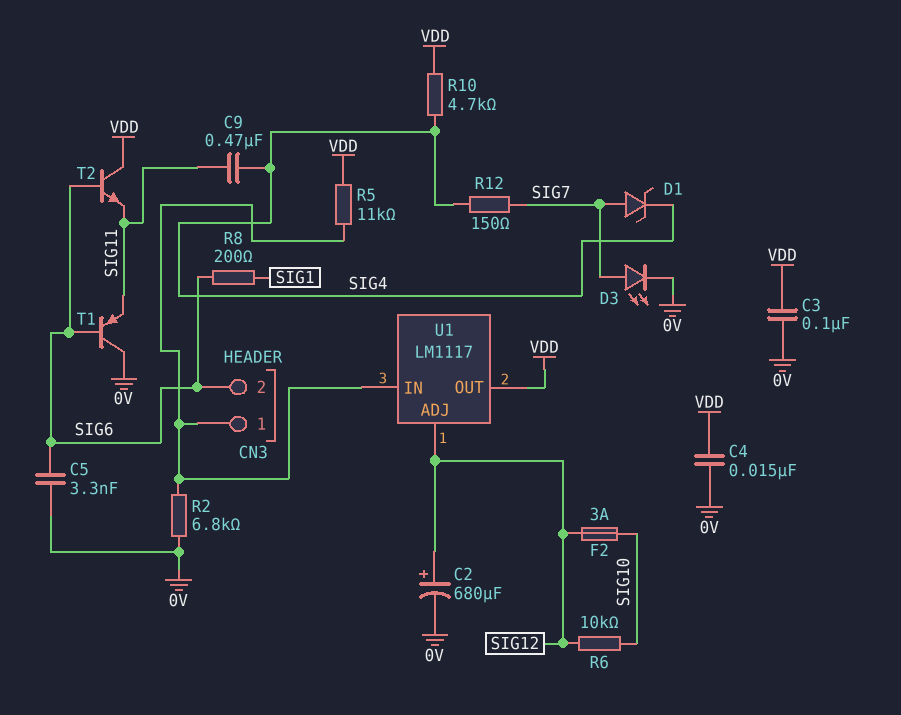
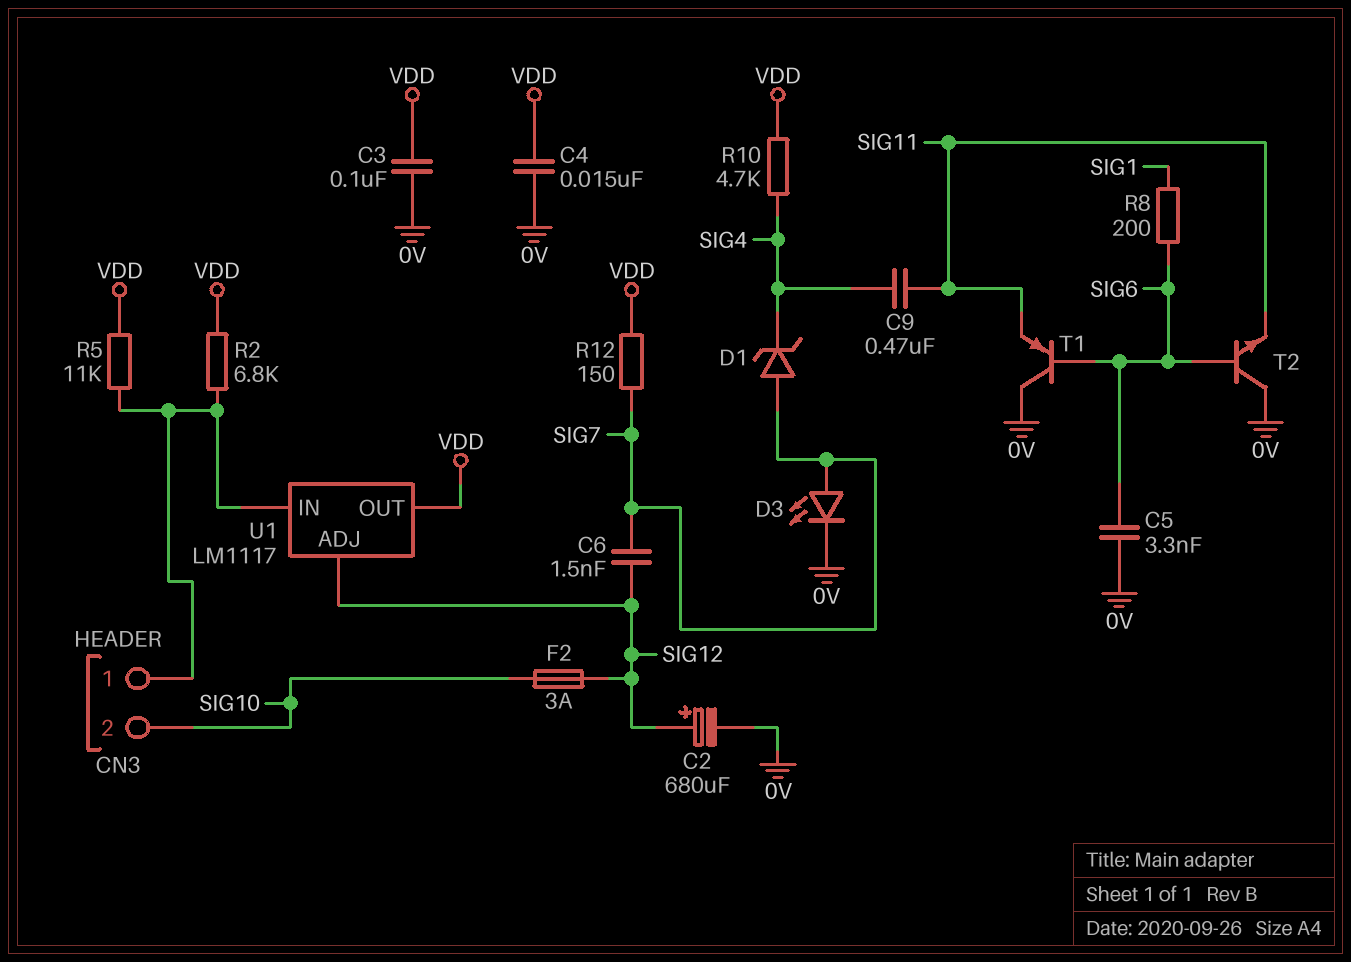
C6: none -> 1.5nF (SIG7, SIG12)
CN3 pin 2: SIG6 -> SIG10
R2: 6.8k (0V, CN3/1) -> 6.8k (CN3/1, VDD)
R6: 10k (SIG10, SIG12) -> none
R12: 150 (SIG4, SIG7) -> 150 (SIG7, VDD)
T2: NPN (B SIG6, C VDD, E SIG11) -> NPN (B SIG6, C 0V, E SIG11)

